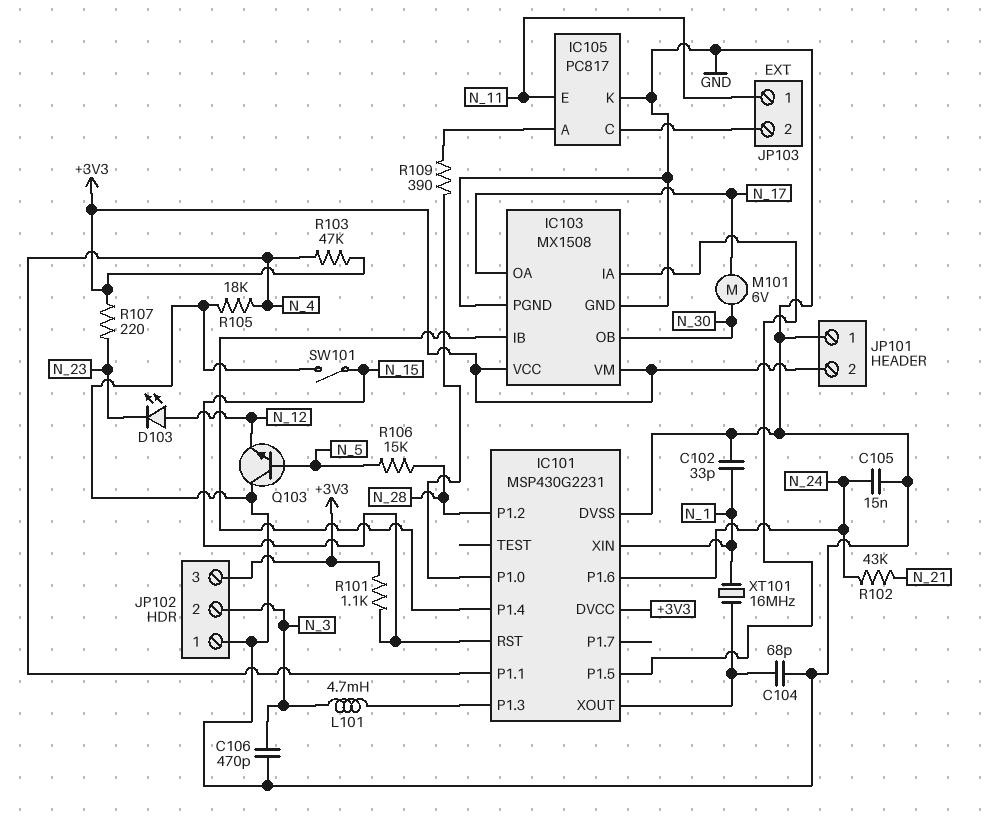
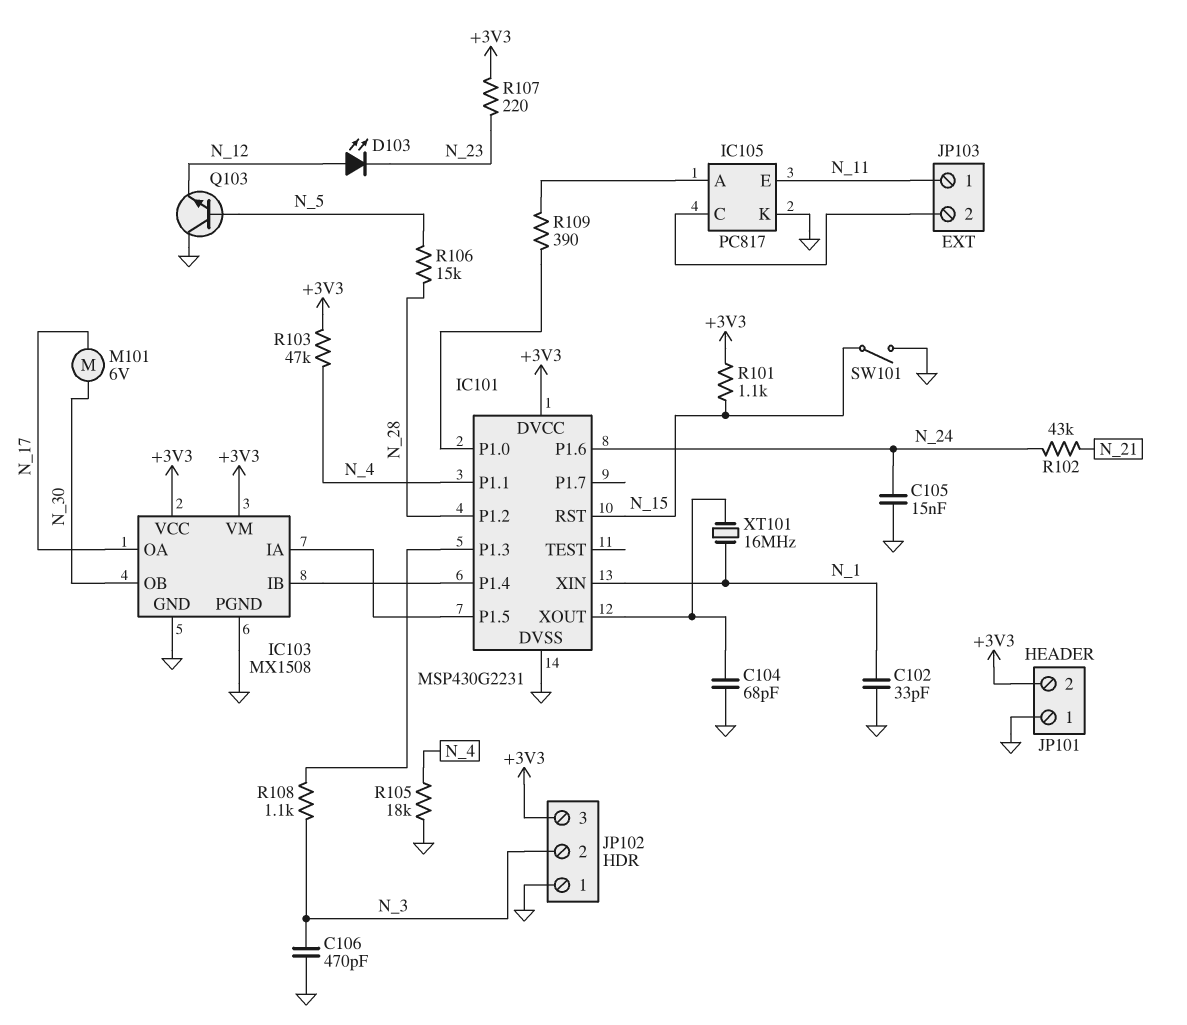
L101: 4.7mH (IC101/P1.3, N_3) -> none
R108: none -> 1.1k (IC101/P1.3, N_3)

